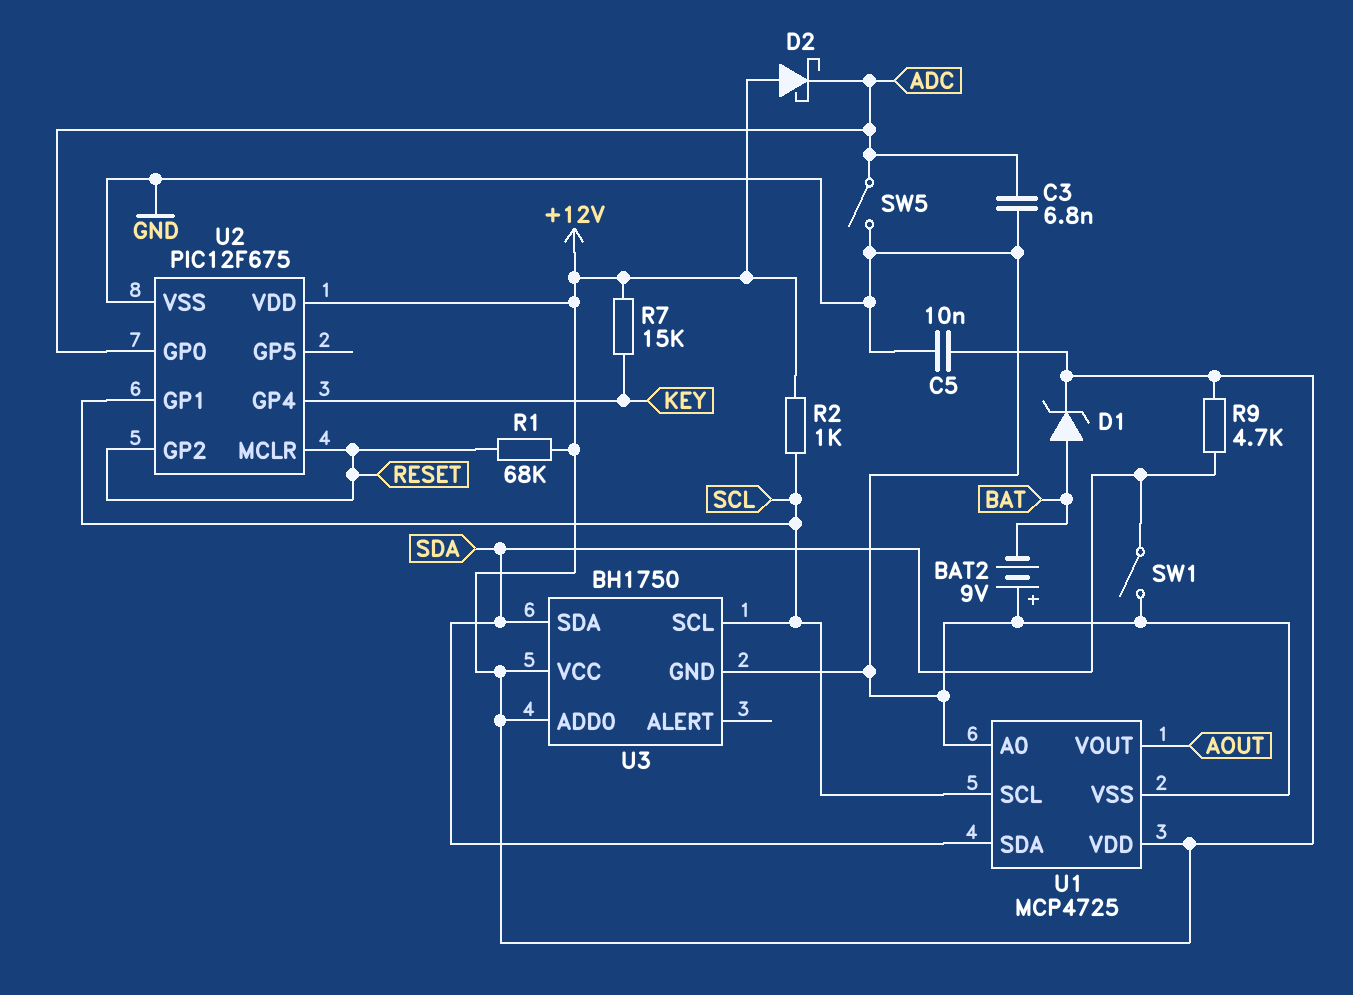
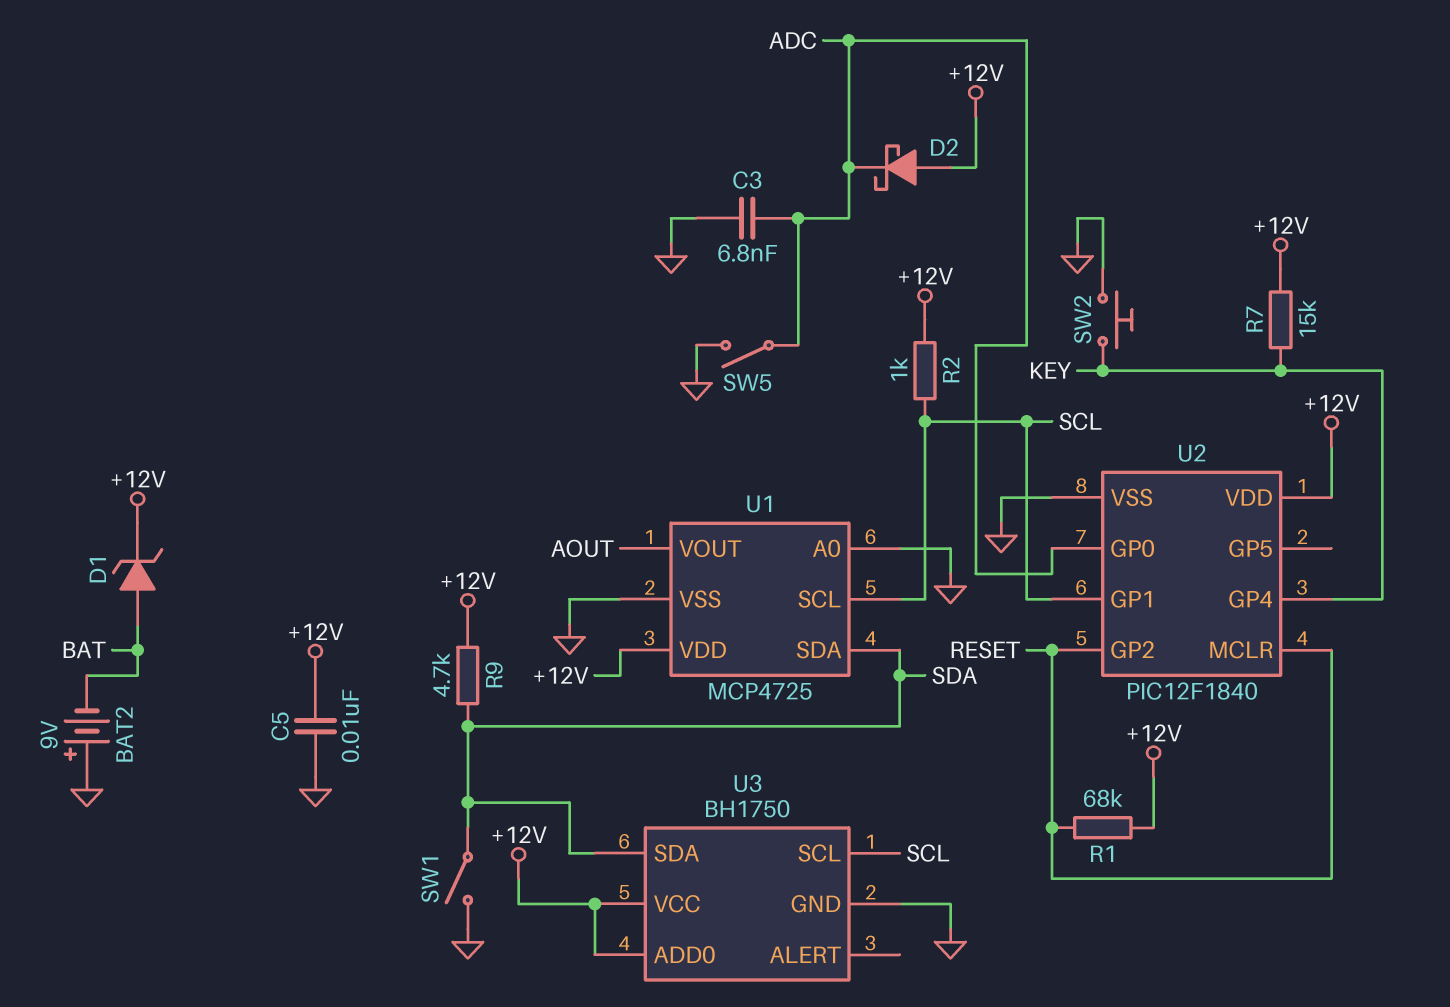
SW2: none -> button (GND, KEY)
U2: PIC12F675 -> PIC12F1840

